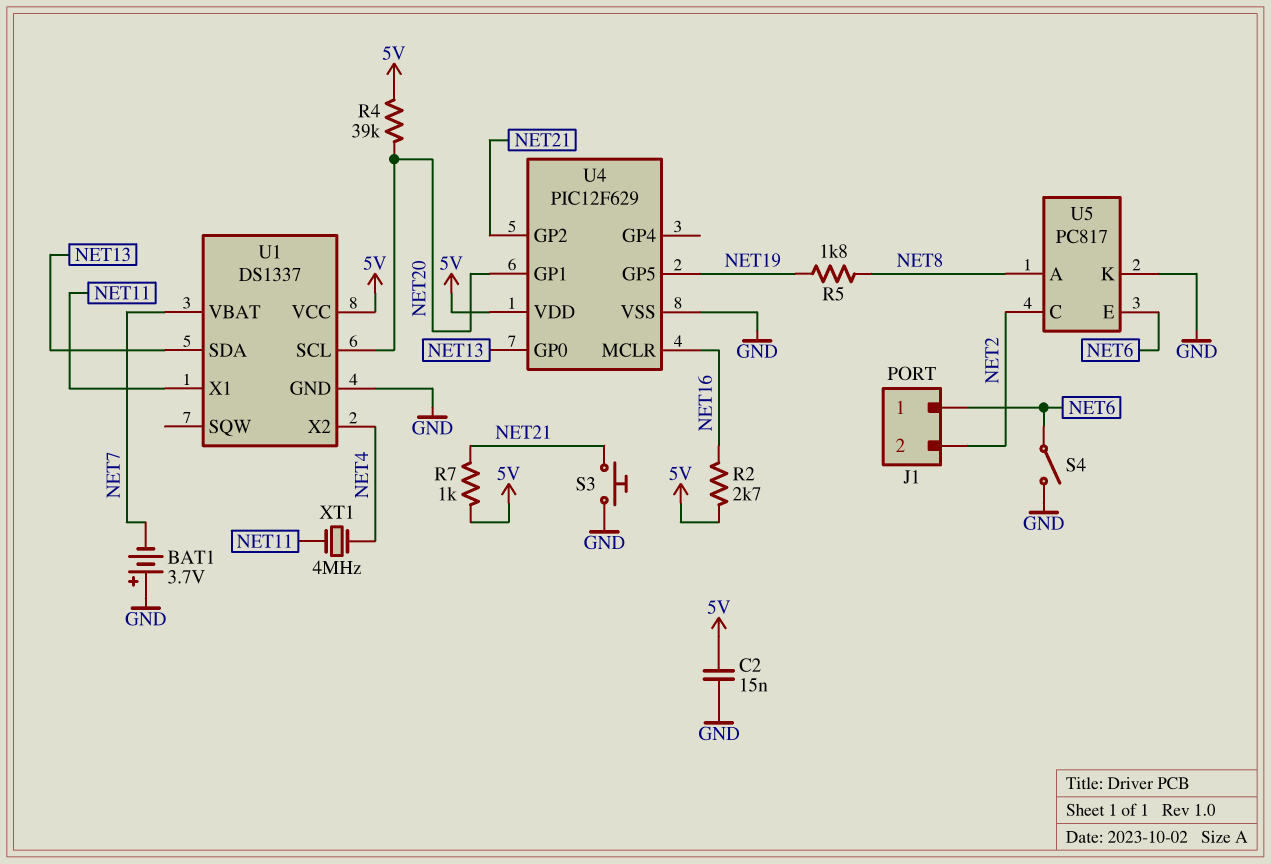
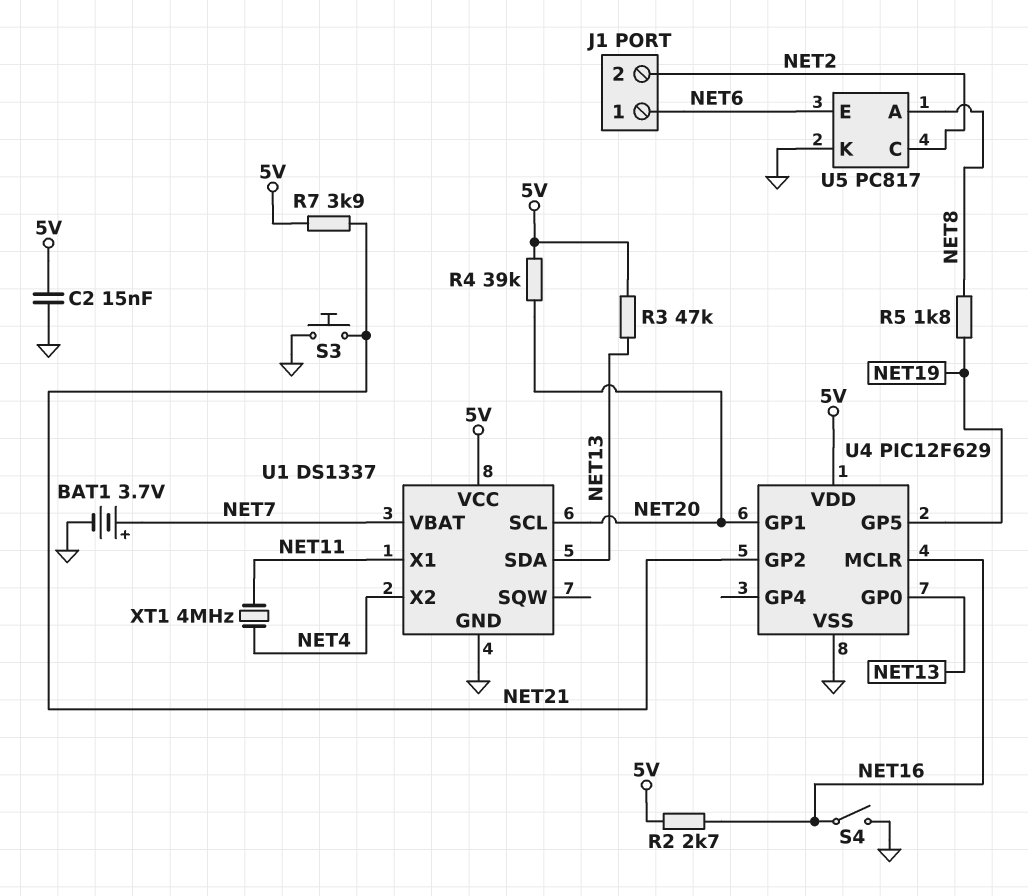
BAT1: 3.7V (plus GND, minus NET7) -> 3.7V (plus NET7, minus GND)
R3: none -> 47k (5V, NET13)
R7: 1k (5V, NET21) -> 3.9k (5V, NET21)
S4: switch (GND, NET6) -> switch (GND, NET16)

